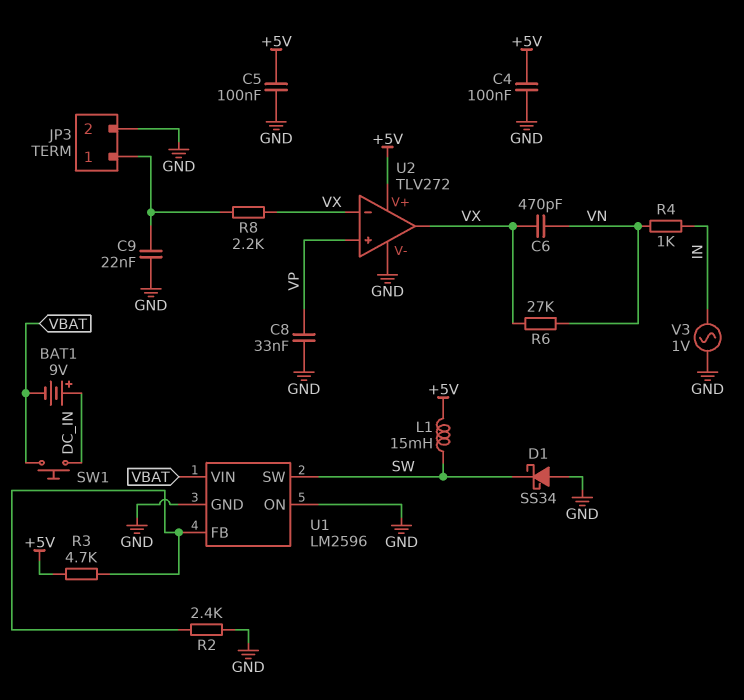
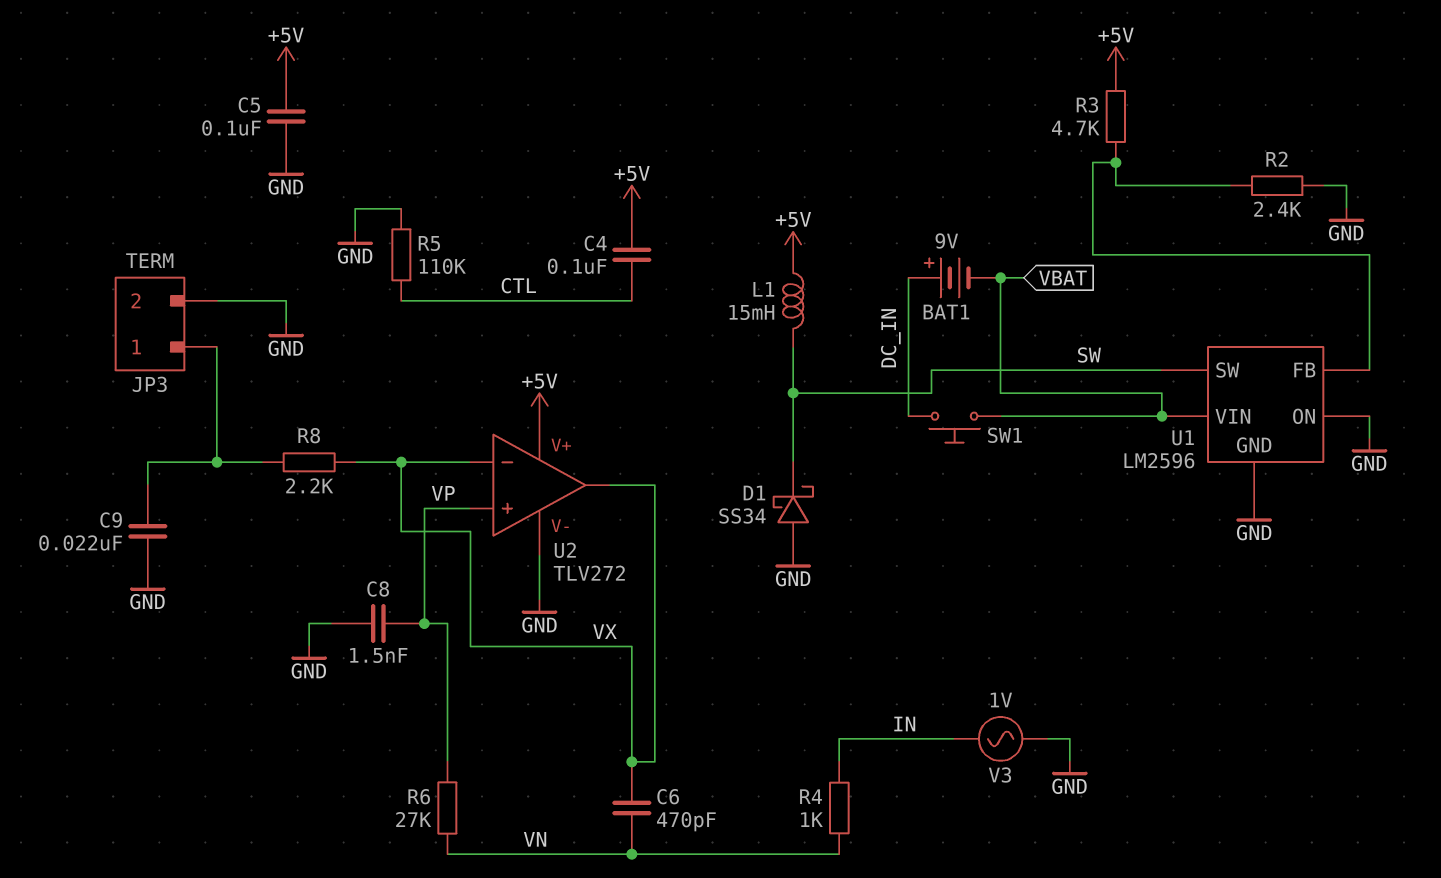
C4: 100nF (+5V, GND) -> 100nF (+5V, CTL)
C8: 33nF (GND, VP) -> 1.5nF (GND, VP)
R5: none -> 110k (CTL, GND)
R6: 27k (VN, VX) -> 27k (VN, VP)

